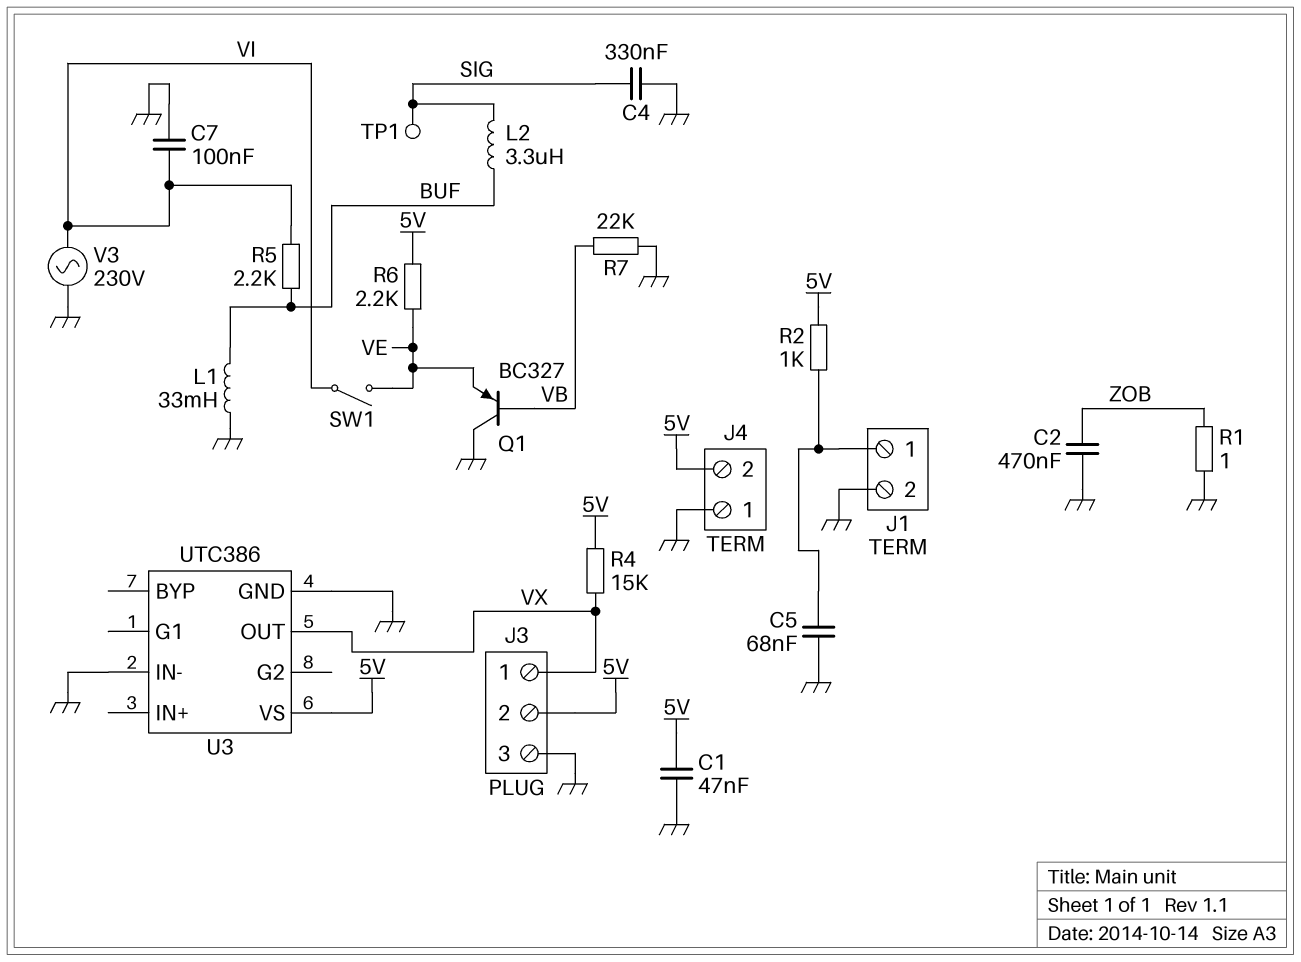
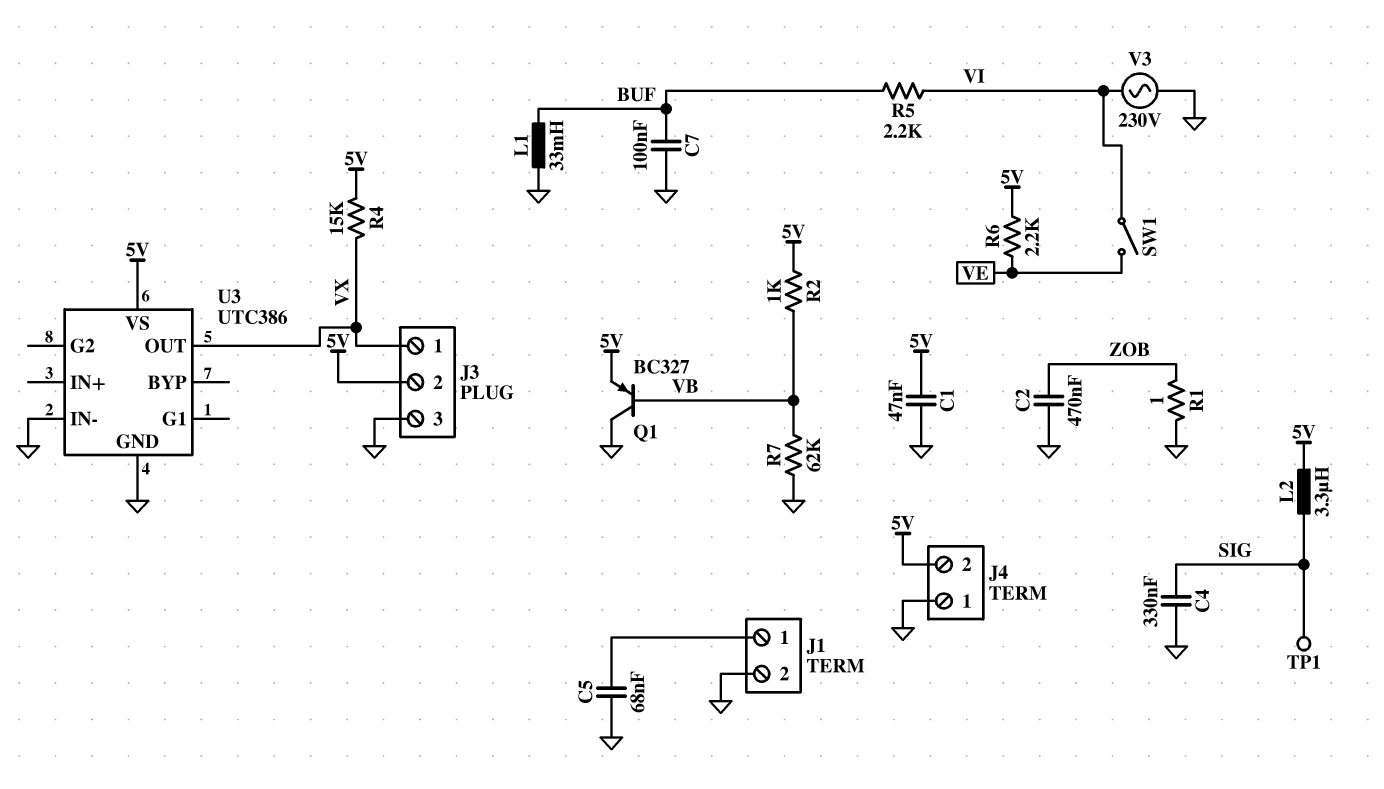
C7: 100nF (GND, VI) -> 100nF (BUF, GND)
L2: 3.3uH (BUF, SIG) -> 3.3uH (5V, SIG)
Q1: PNP BC327 (B VB, C GND, E VE) -> PNP BC327 (B VB, C GND, E 5V)
R2: 1k (5V, J1/1) -> 1k (5V, VB)
R7: 22k (GND, VB) -> 62k (GND, VB)

